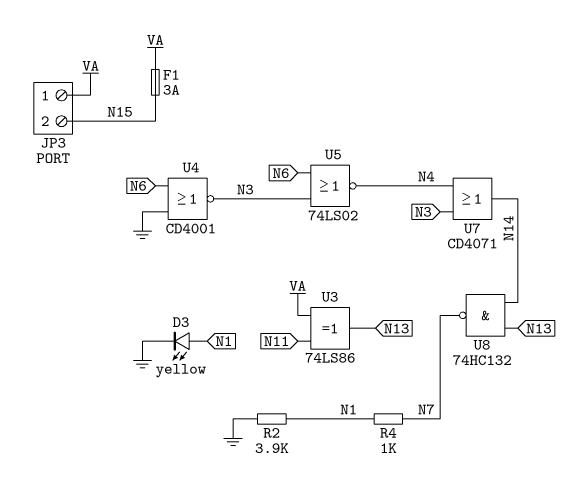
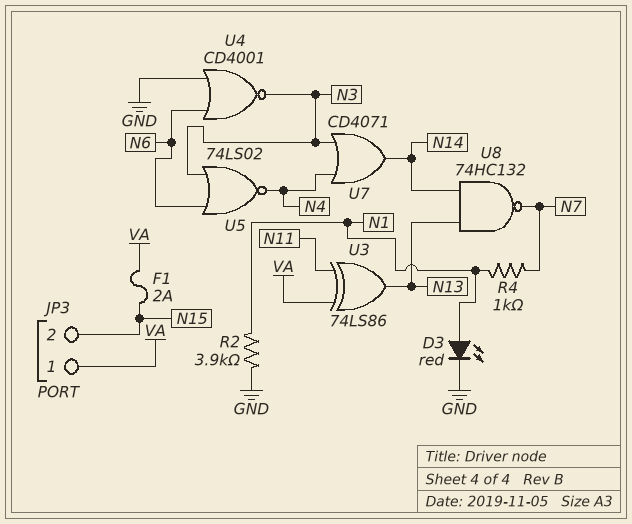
D3: LED yellow (A N1, K GND) -> LED red (A N1, K GND)
F1: 3A (N15, VA) -> 2A (N15, VA)

